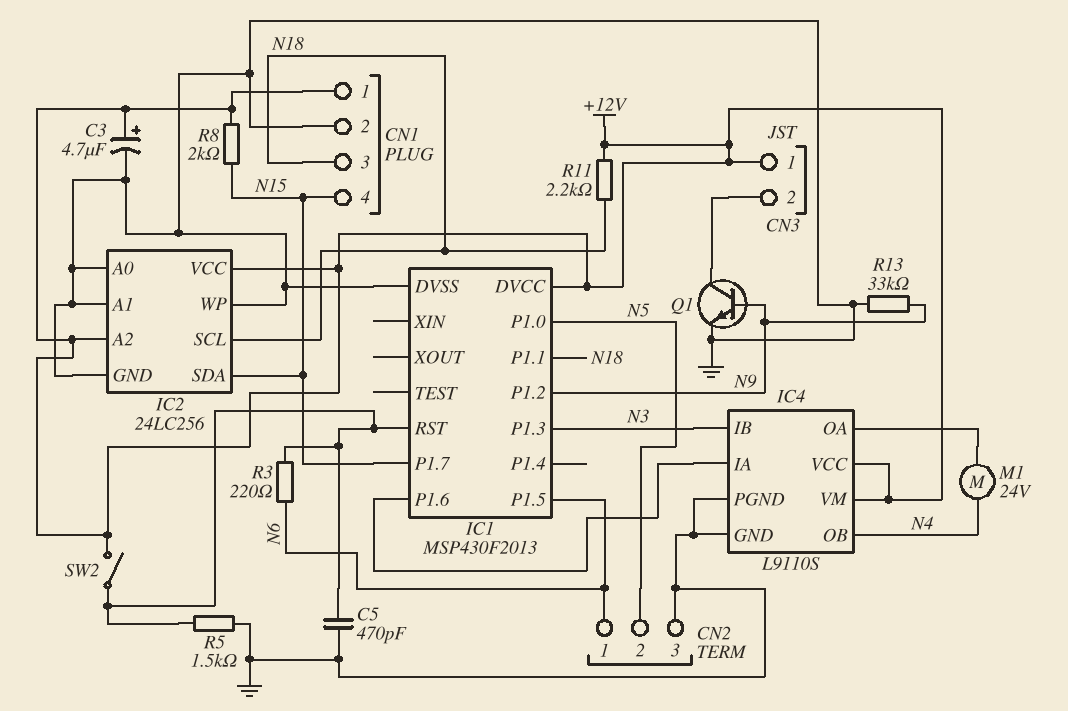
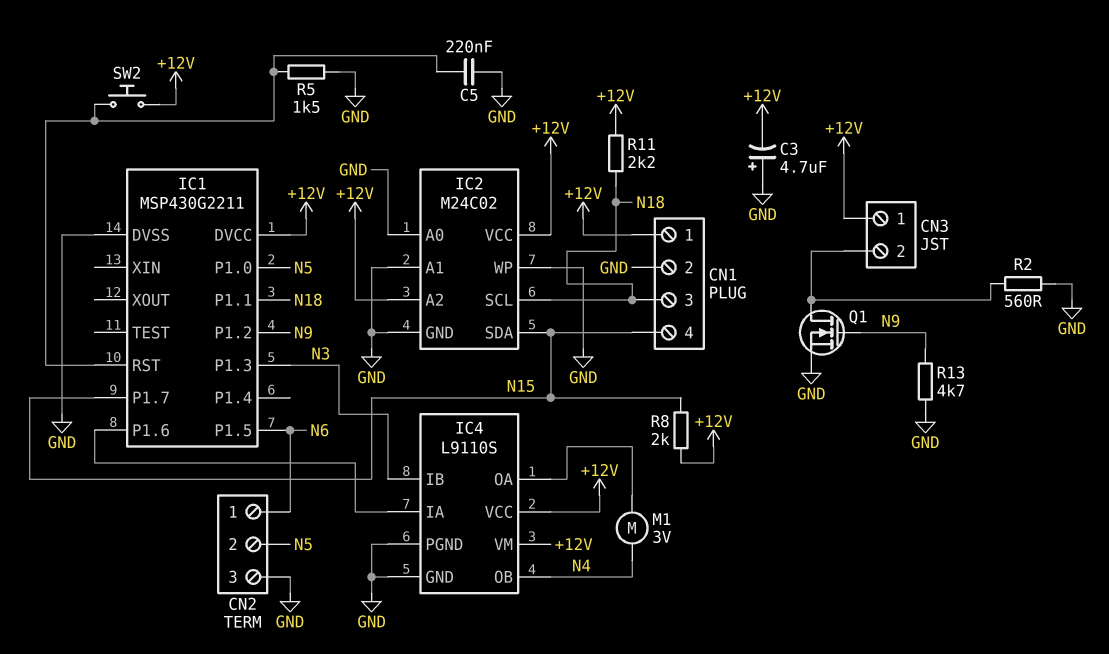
C3: 4.7uF (plus +12V, minus GND) -> 4.7uF (plus GND, minus +12V)
C5: 470pF (GND, IC1/RST) -> 220nF (GND, IC1/RST)
IC1: MSP430F2013 -> MSP430G2211
IC2: 24LC256 -> M24C02
M1: motor 24V (IC4/OA, N4) -> motor 3V (IC4/OA, N4)
Q1: NPN (B N9, C CN3/2, E GND) -> NMOS (G N9, D CN3/2, S GND)
R2: none -> 560 (CN3/2, GND)
R3: 220 (IC1/RST, N6) -> none
R13: 33k (GND, N9) -> 4.7k (GND, N9)
SW2: switch (+12V, IC1/RST) -> button (+12V, IC1/RST)

